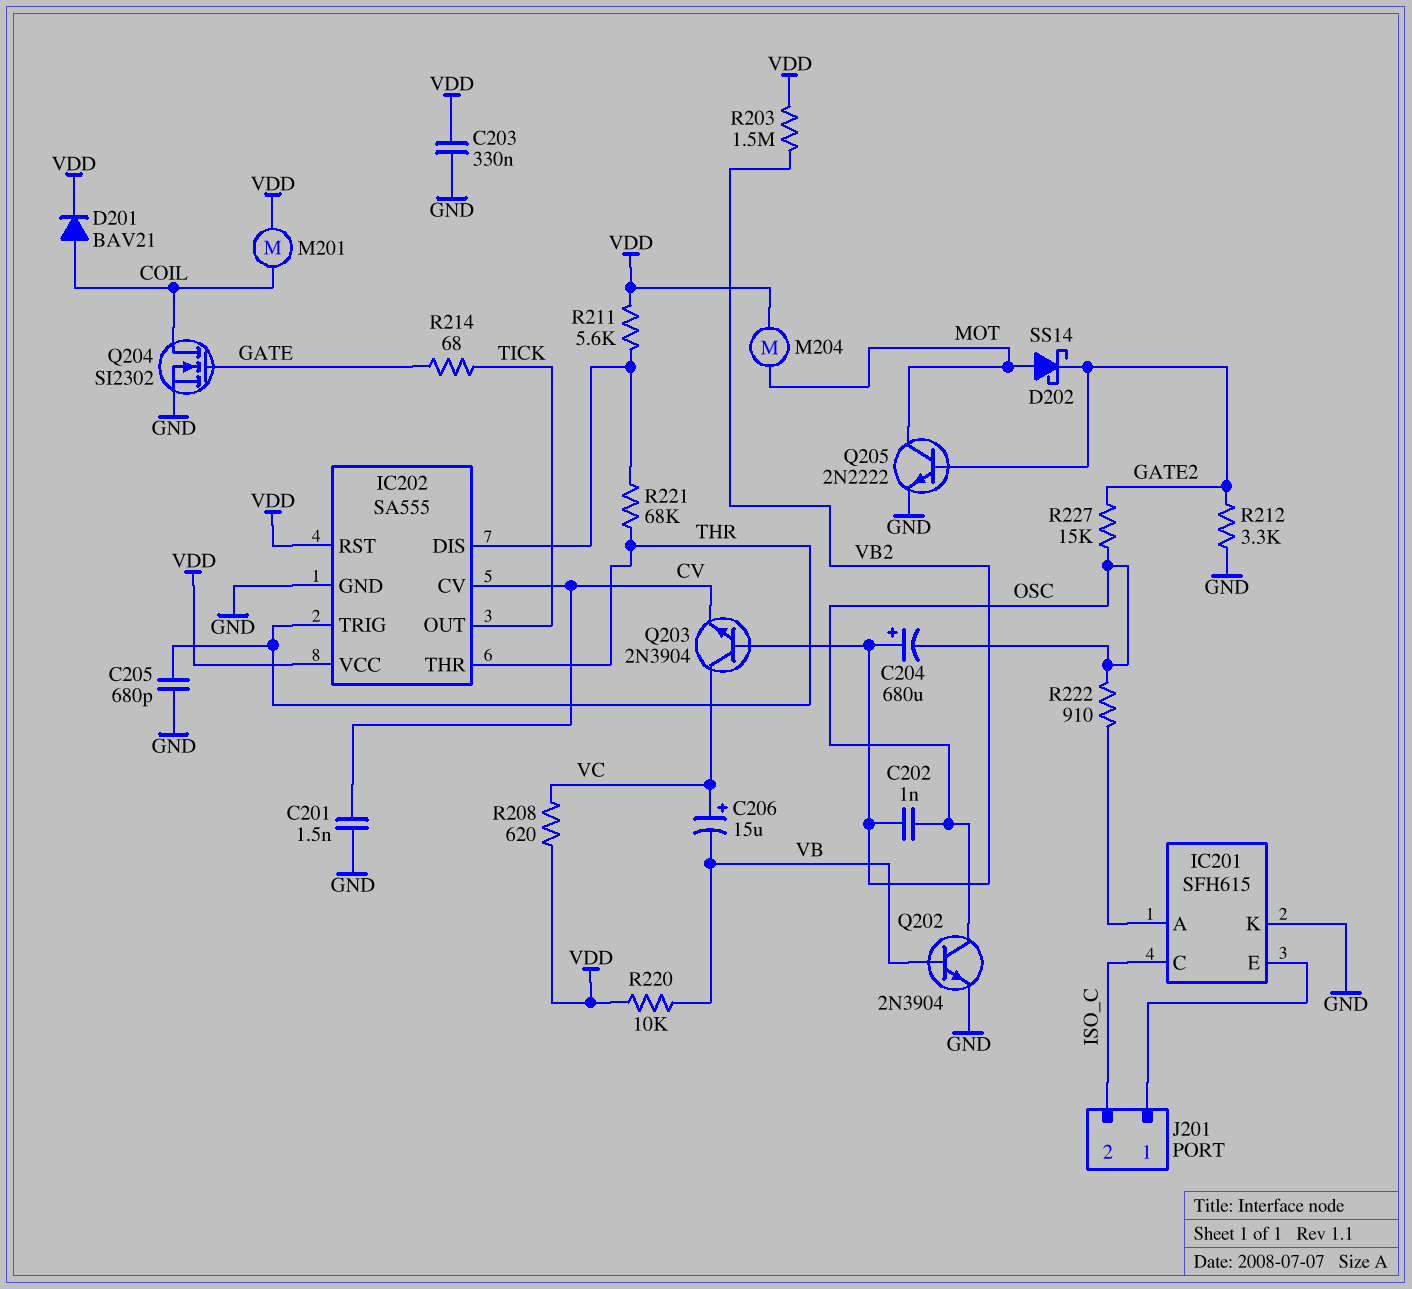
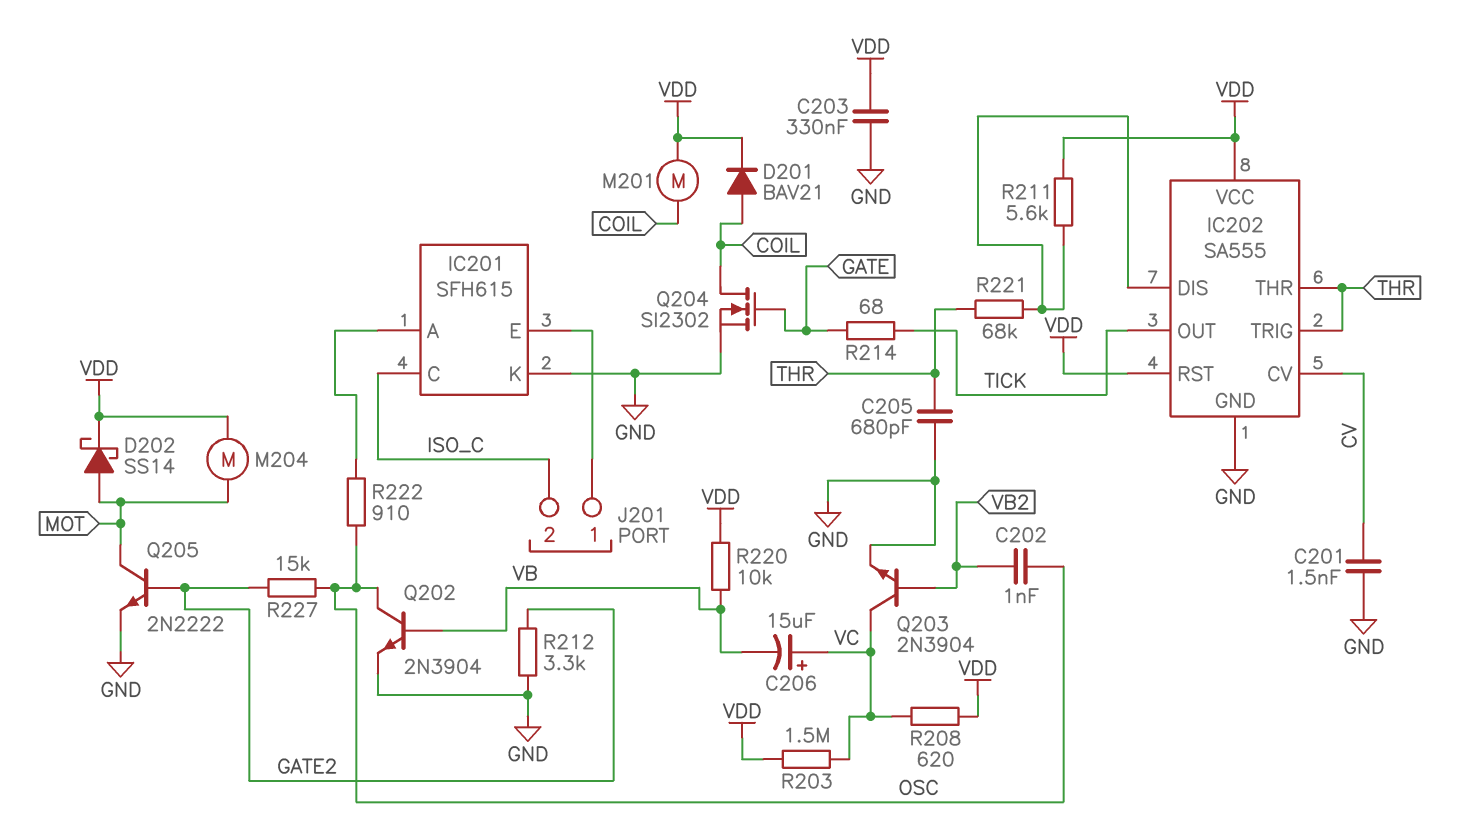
C204: 680uF (plus VB2, minus OSC) -> none
D202: schottky SS14 (A MOT, K GATE2) -> schottky SS14 (A MOT, K VDD)
Q203: NPN 2N3904 (B VB2, C VC, E CV) -> NPN 2N3904 (B VB2, C VC, E GND)
R203: 1.5M (VB2, VDD) -> 1.5M (VC, VDD)

